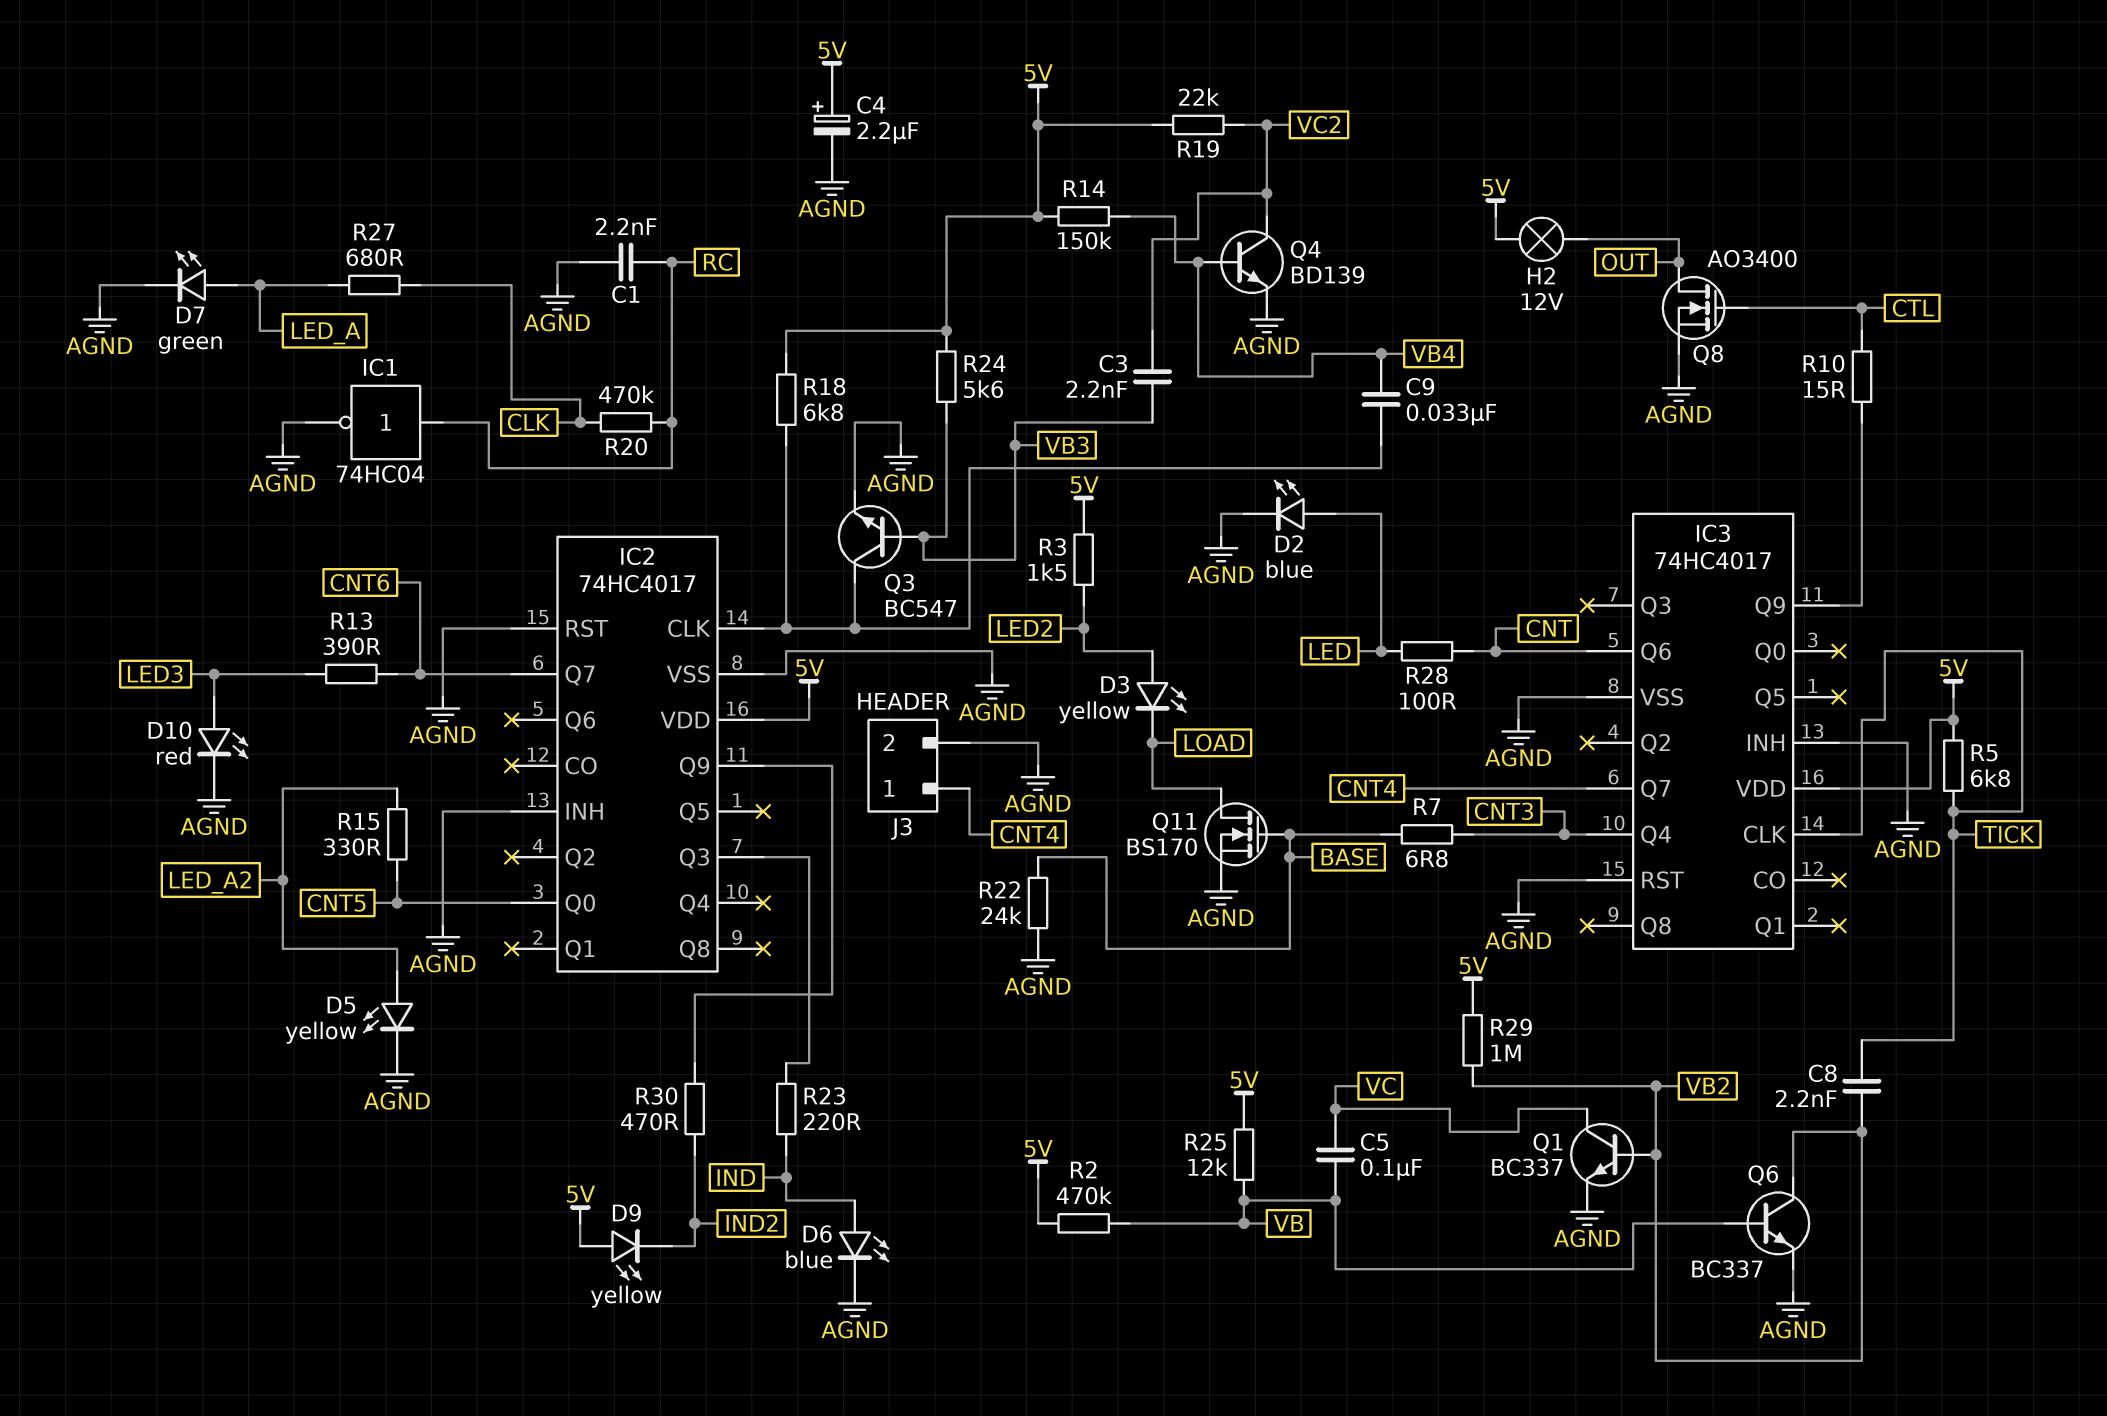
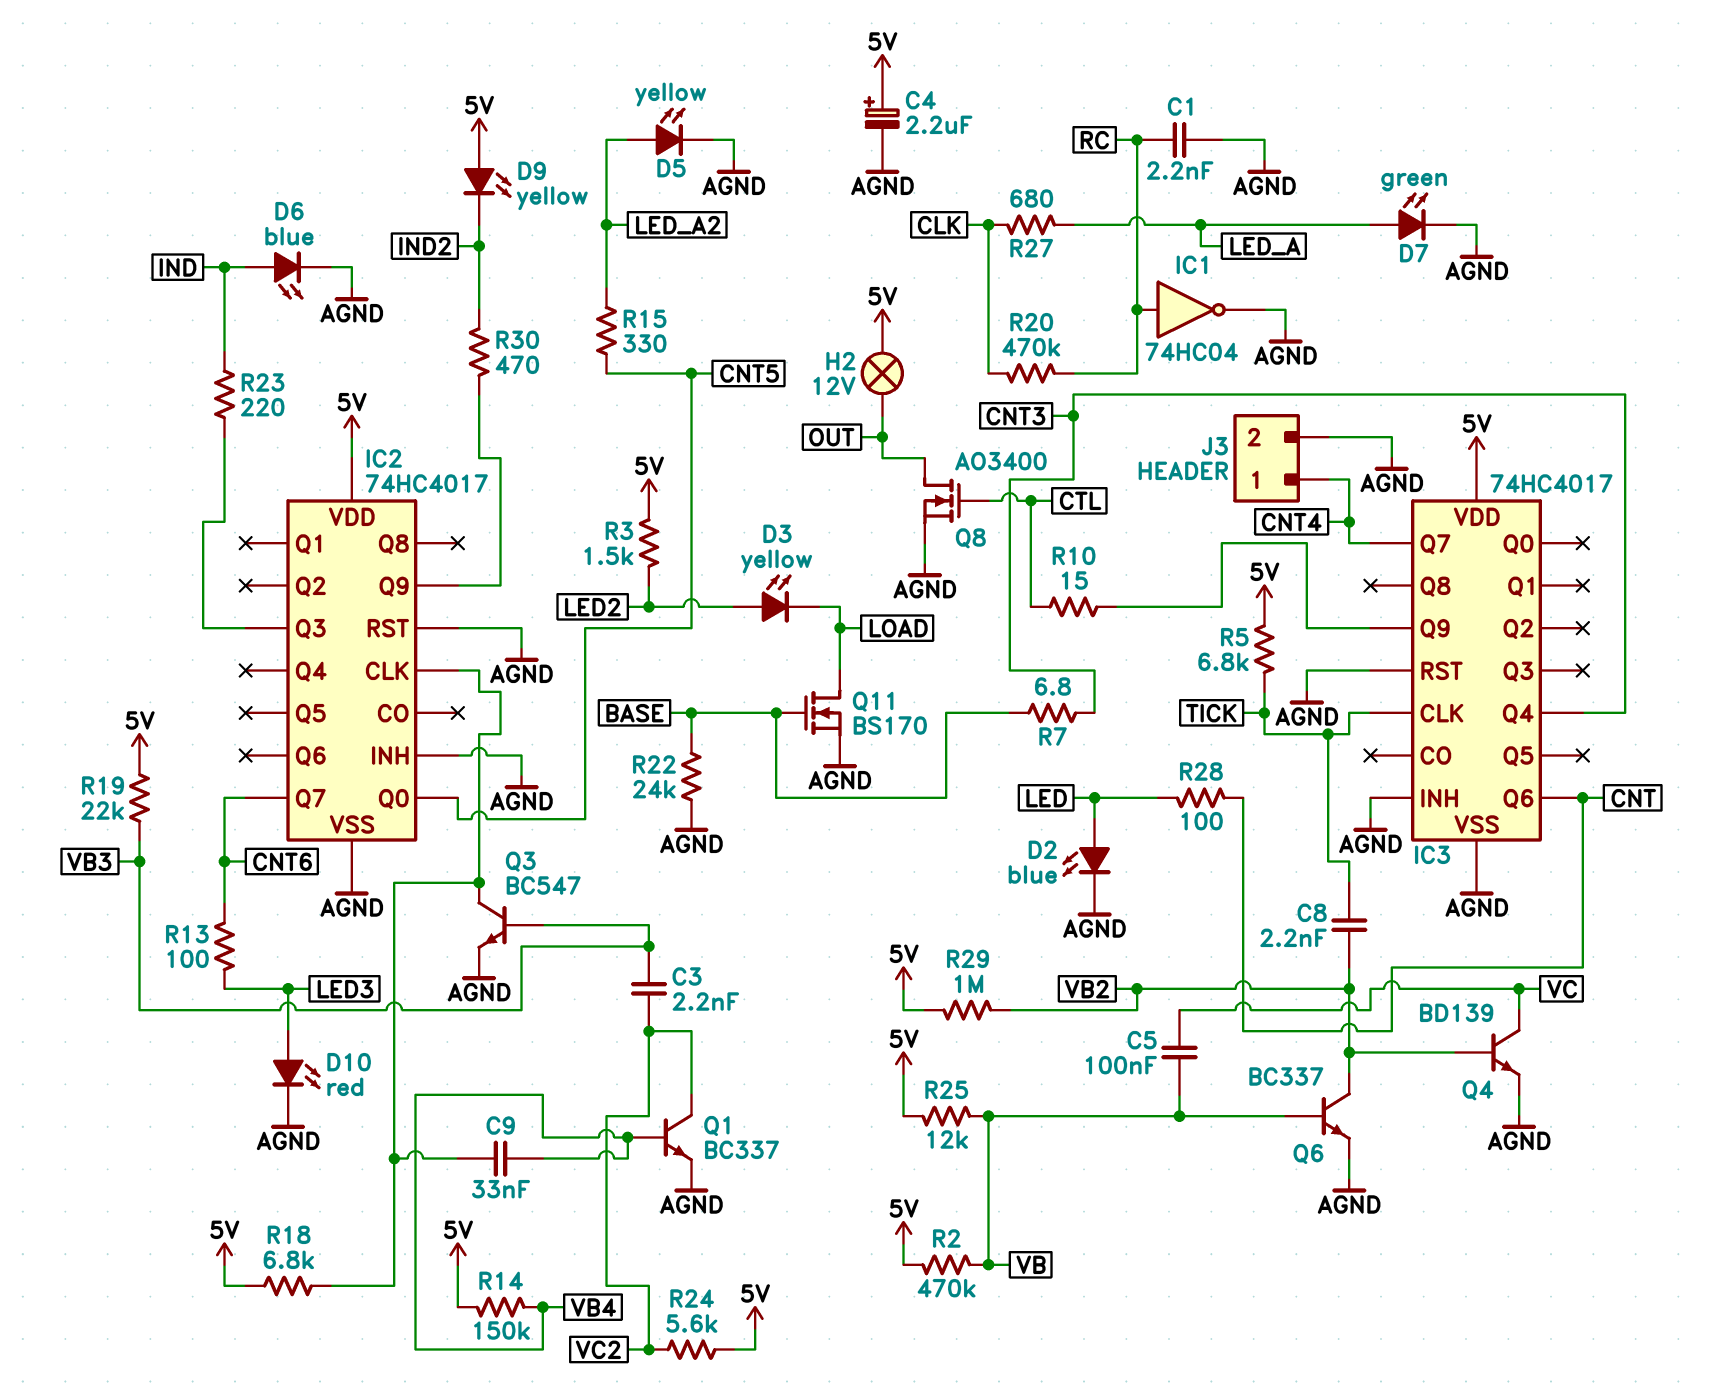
Q1: NPN BC337 (B VB2, C VC, E AGND) -> NPN BC337 (B VB4, C VC2, E AGND)
Q4: NPN BD139 (B VB4, C VC2, E AGND) -> NPN BD139 (B VB2, C VC, E AGND)
R13: 390 (CNT6, LED3) -> 100 (CNT6, LED3)
R19: 22k (5V, VC2) -> 22k (5V, VB3)
R24: 5.6k (5V, VB3) -> 5.6k (5V, VC2)

